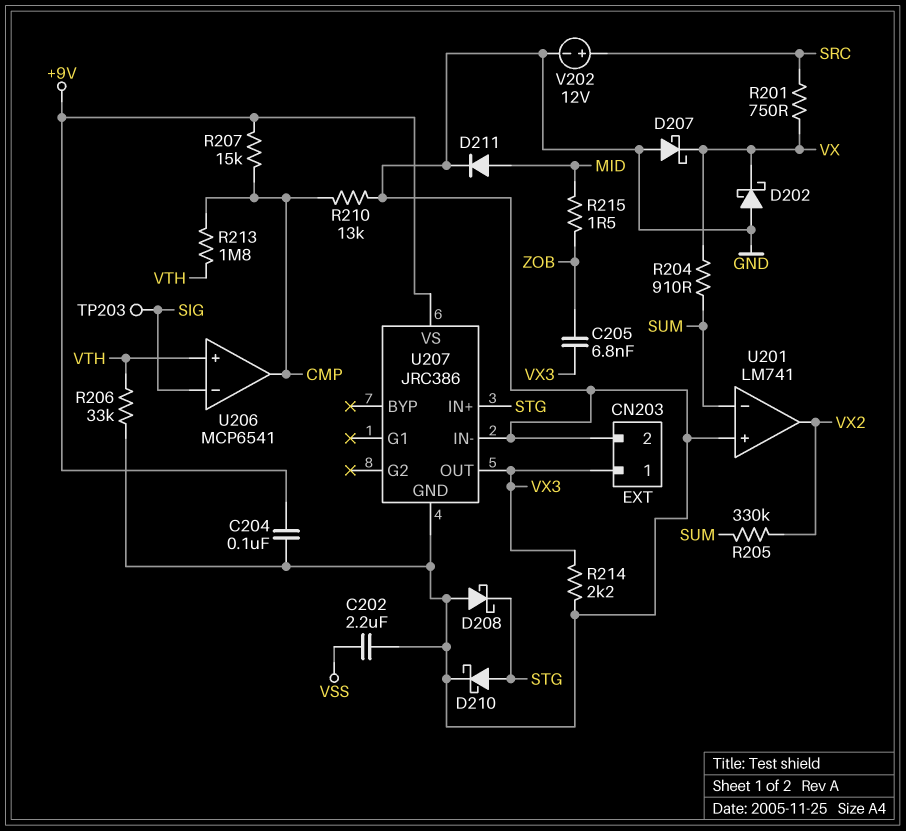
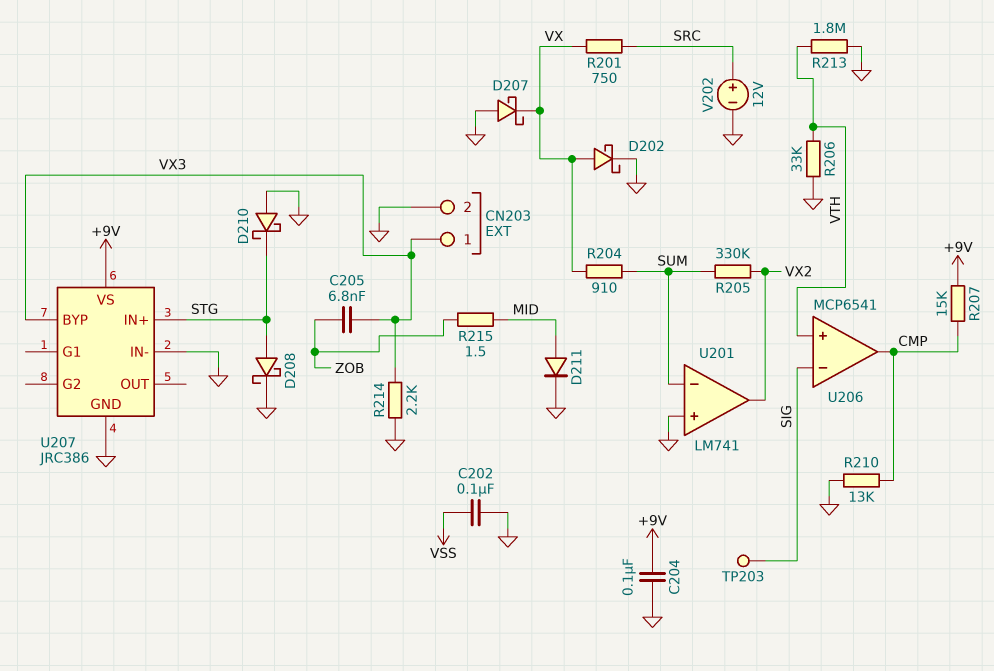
C202: 2.2uF (GND, VSS) -> 100nF (GND, VSS)
D202: schottky (A GND, K VX) -> schottky (A VX, K GND)
D208: schottky (A GND, K STG) -> schottky (A STG, K GND)
D210: schottky (A STG, K GND) -> schottky (A GND, K STG)
R213: 1.8M (CMP, VTH) -> 1.8M (GND, VTH)
U207 pin BYP: none -> VX3
U207 pin OUT: VX3 -> none

